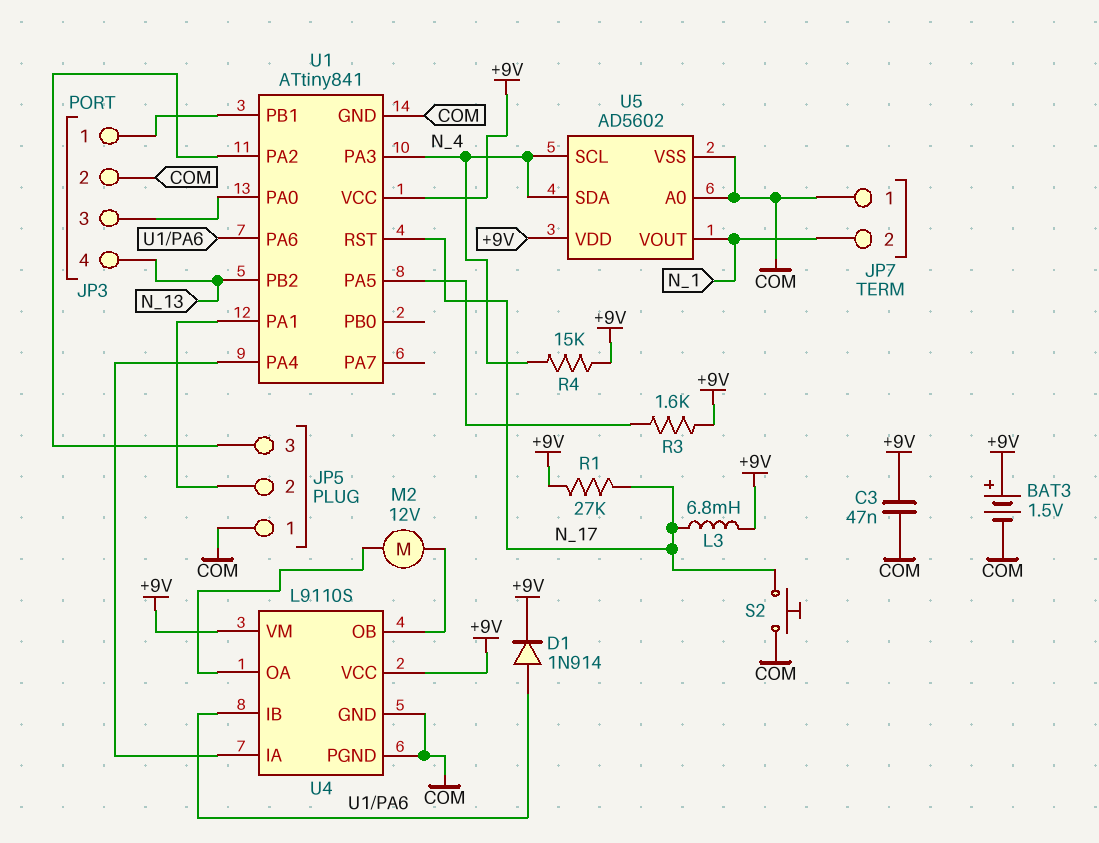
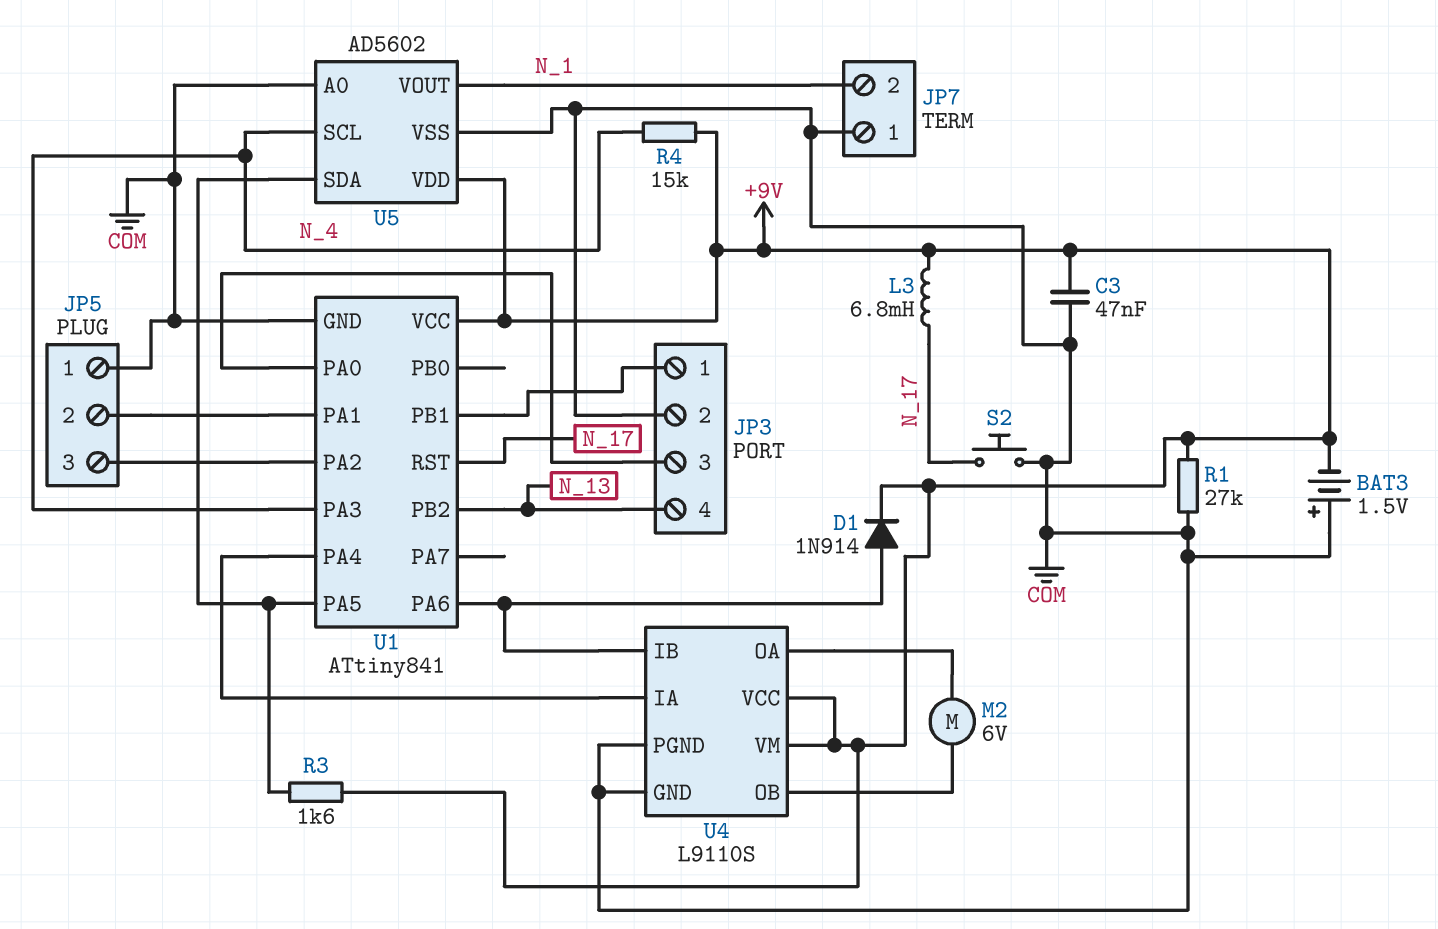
BAT3: 1.5V (plus +9V, minus COM) -> 1.5V (plus COM, minus +9V)
M2: motor 12V (U4/OA, U4/OB) -> motor 6V (U4/OA, U4/OB)
R1: 27k (+9V, N_17) -> 27k (+9V, COM)
U5 pin SDA: N_4 -> U1/PA5

